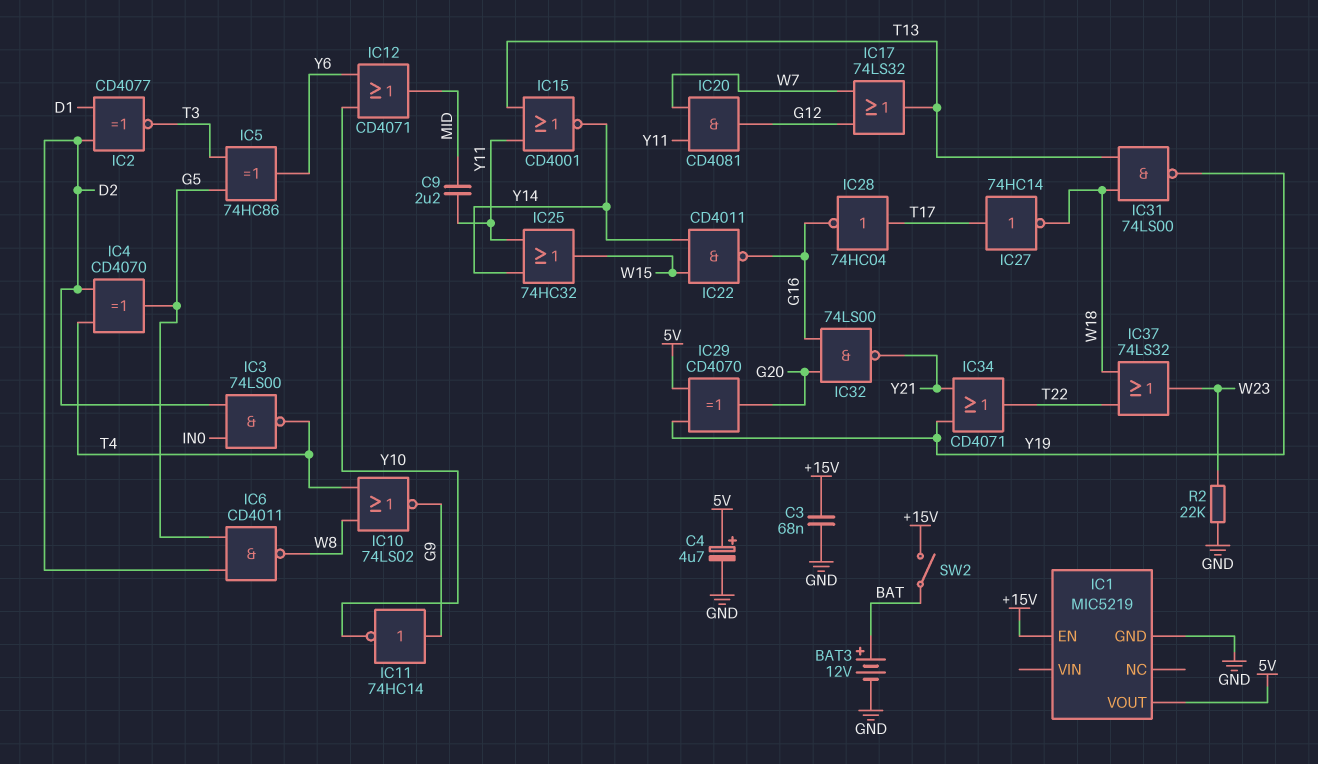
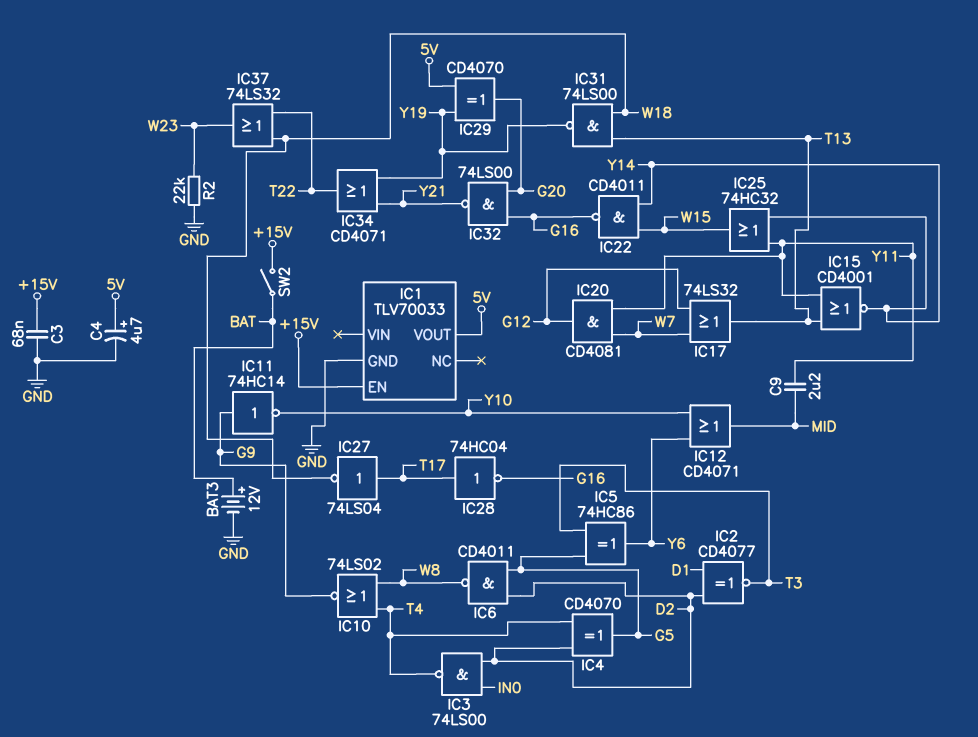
IC1: MIC5219 -> TLV70033
IC27: NOT 74HC14 (in T17, out W18) -> NOT 74LS04 (in T17, out W18)

